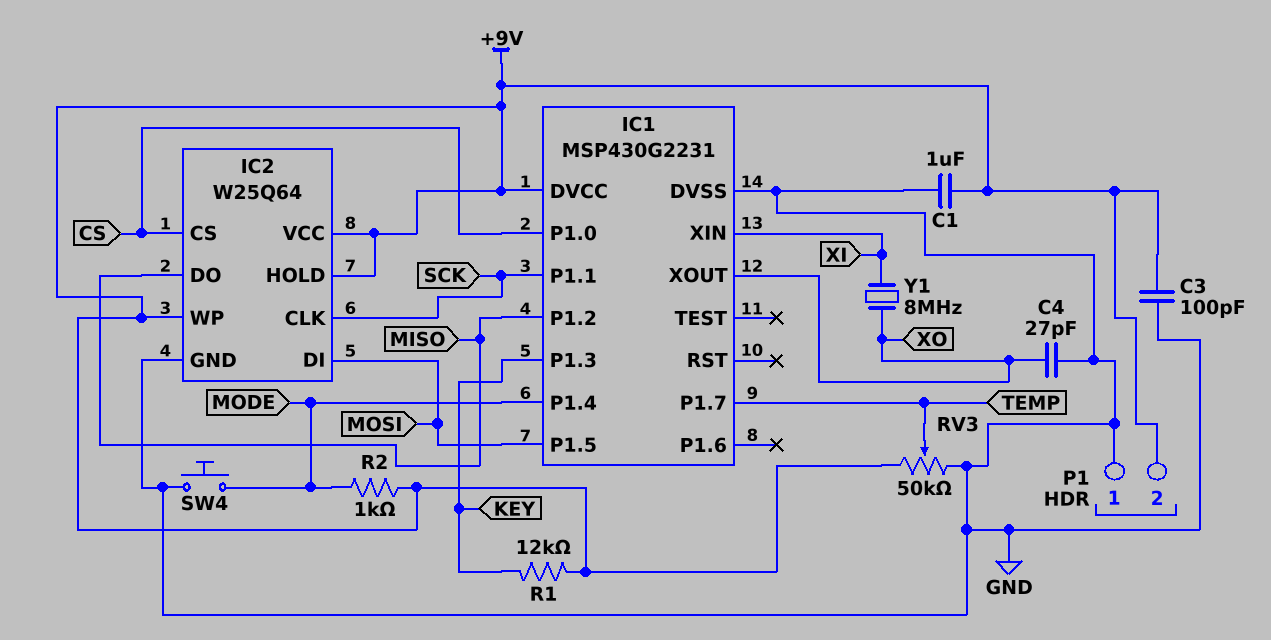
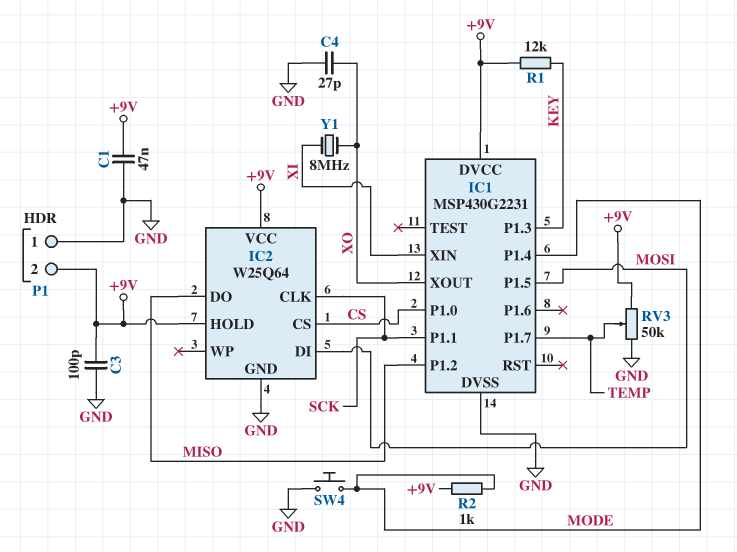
C1: 1uF (+9V, GND) -> 47nF (+9V, GND)
IC2 pin WP: +9V -> none

